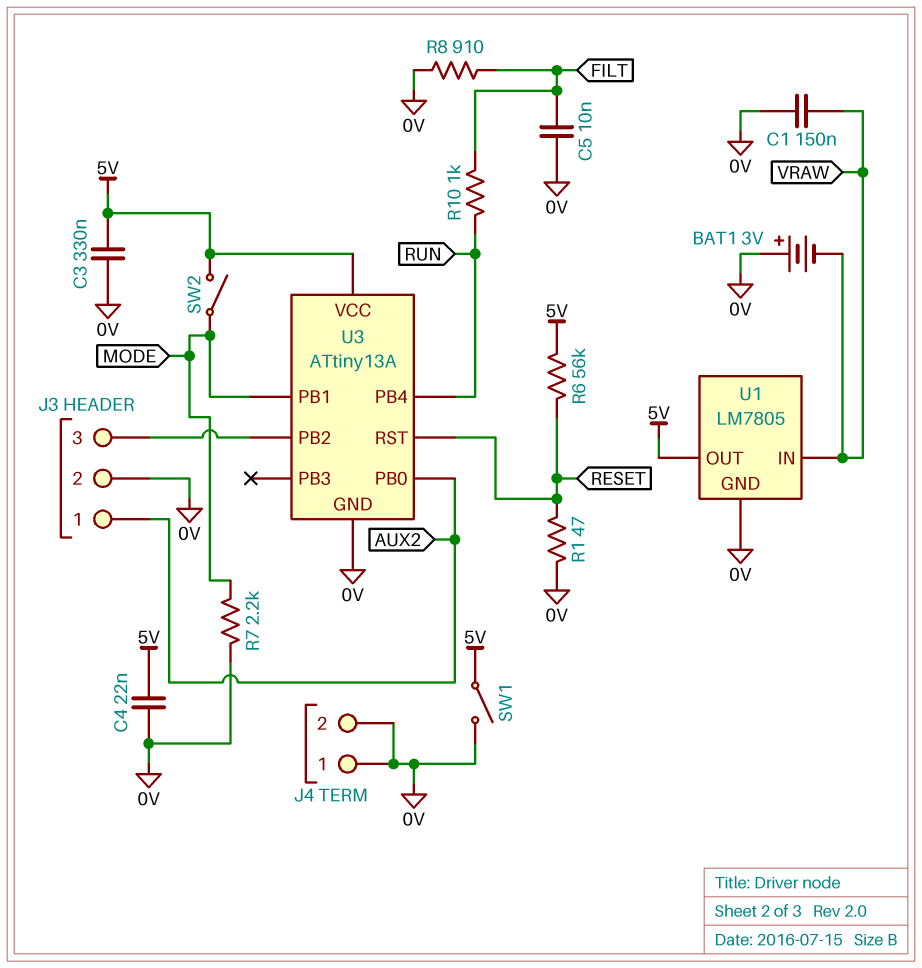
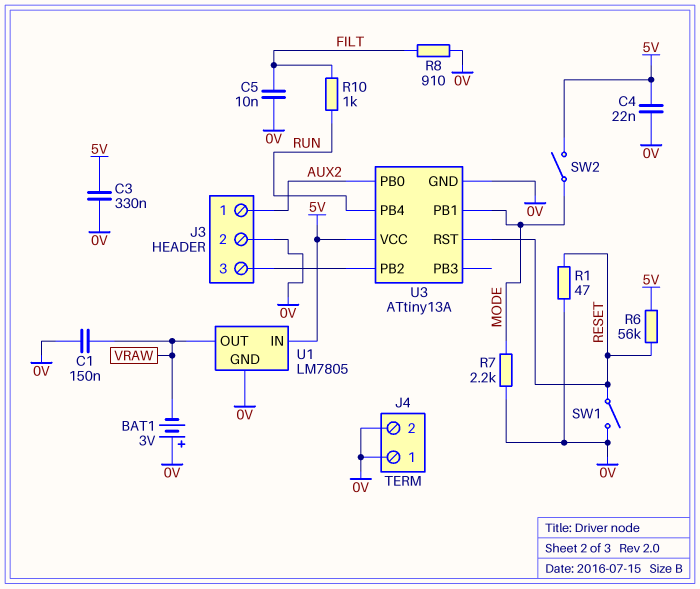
SW1: switch (0V, 5V) -> switch (0V, RESET)
U1 pin IN: VRAW -> 5V
U1 pin OUT: 5V -> VRAW

